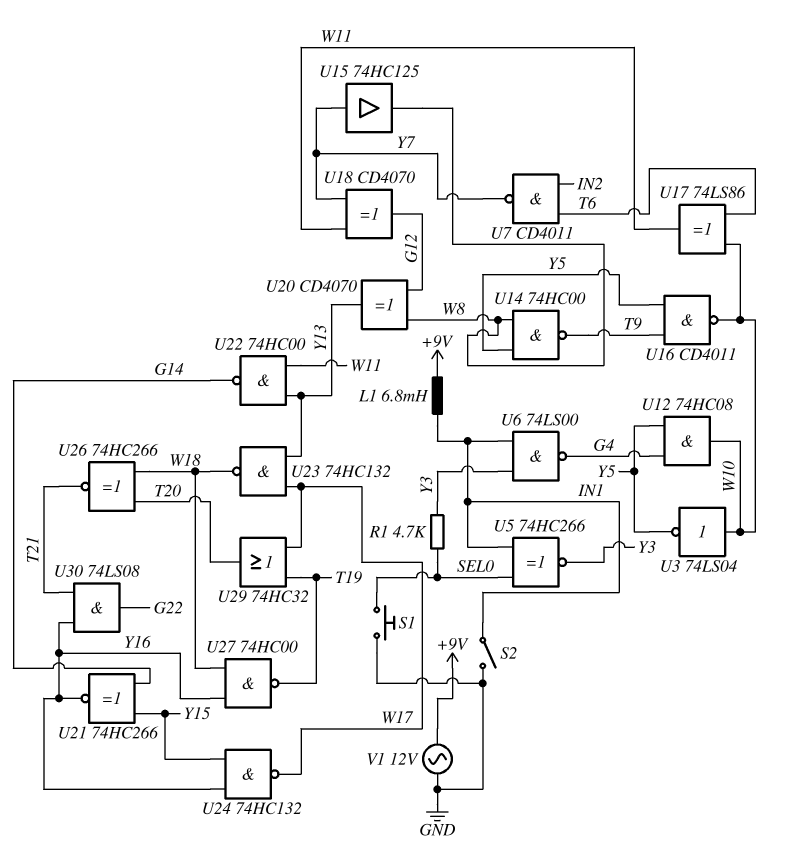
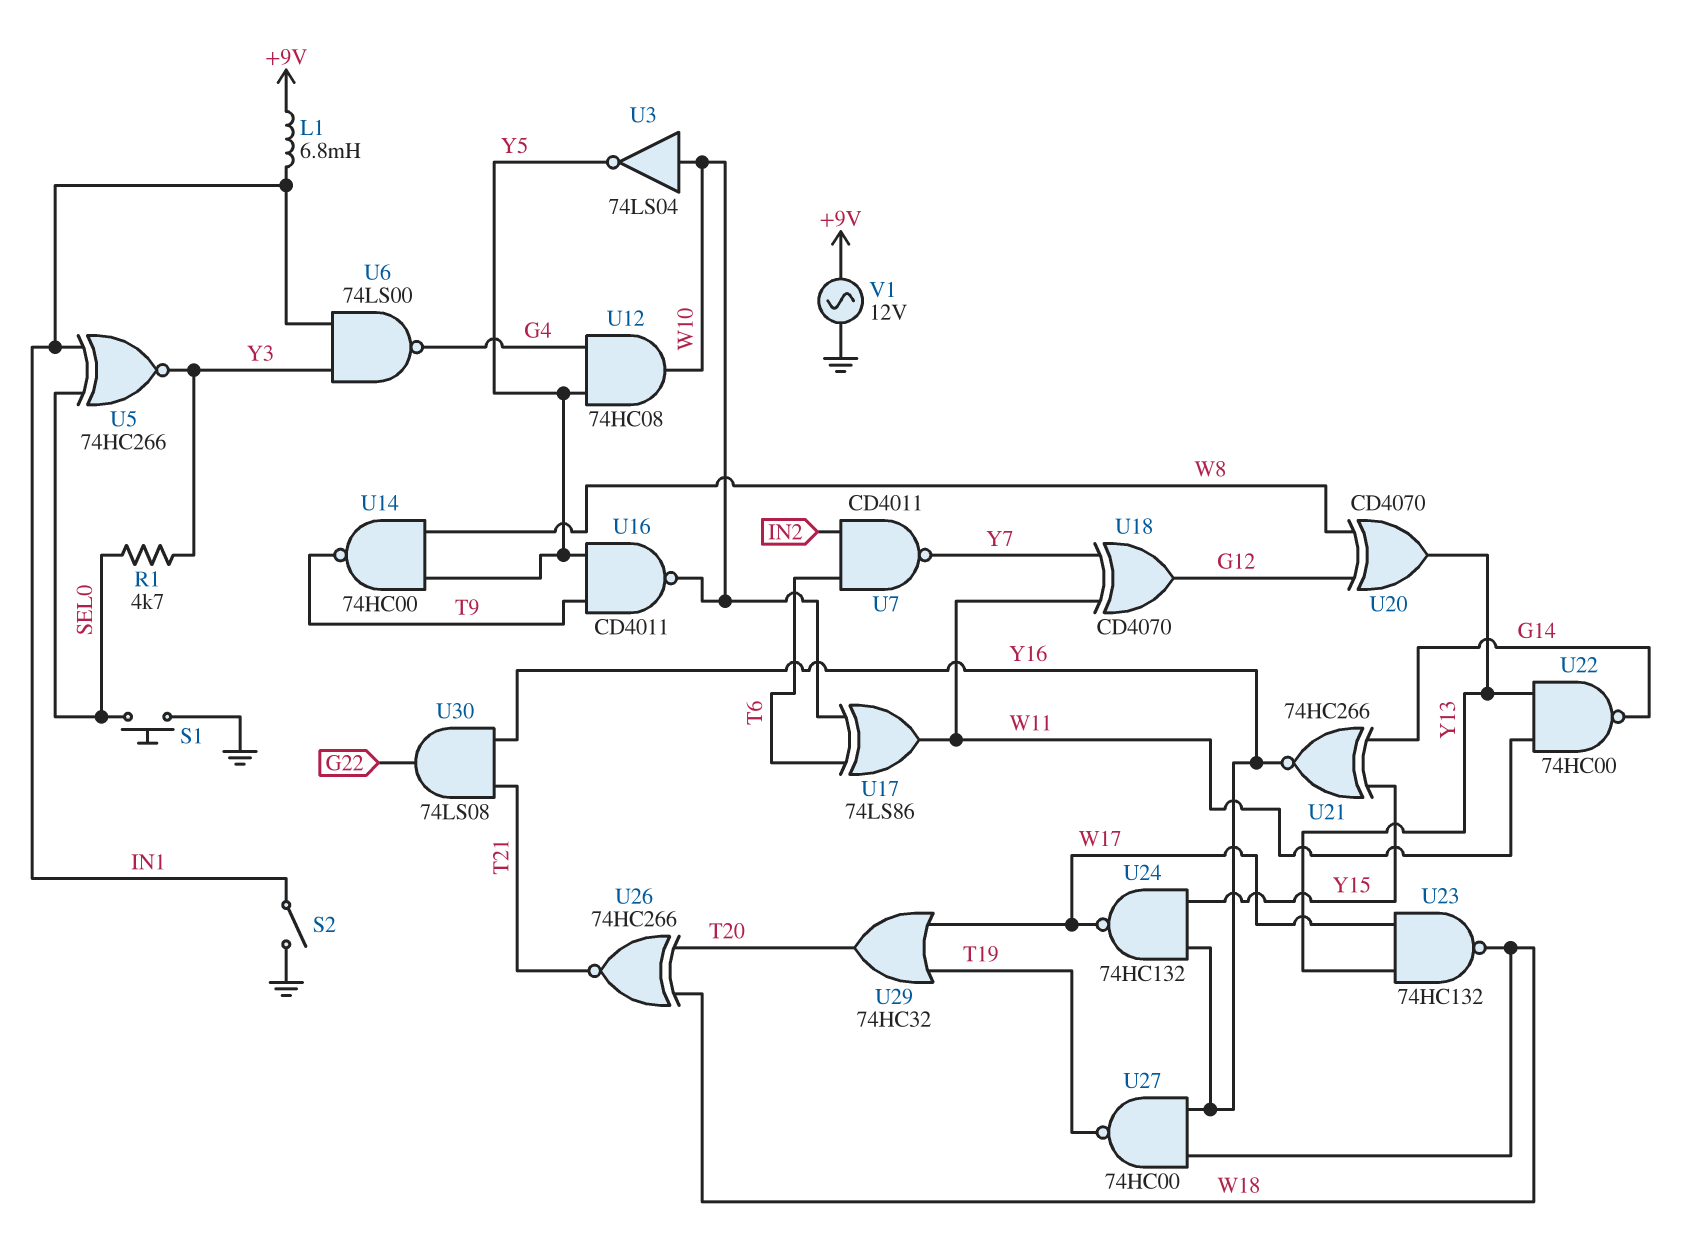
U15: buffer 74HC125 (in Y7, out W8) -> none

